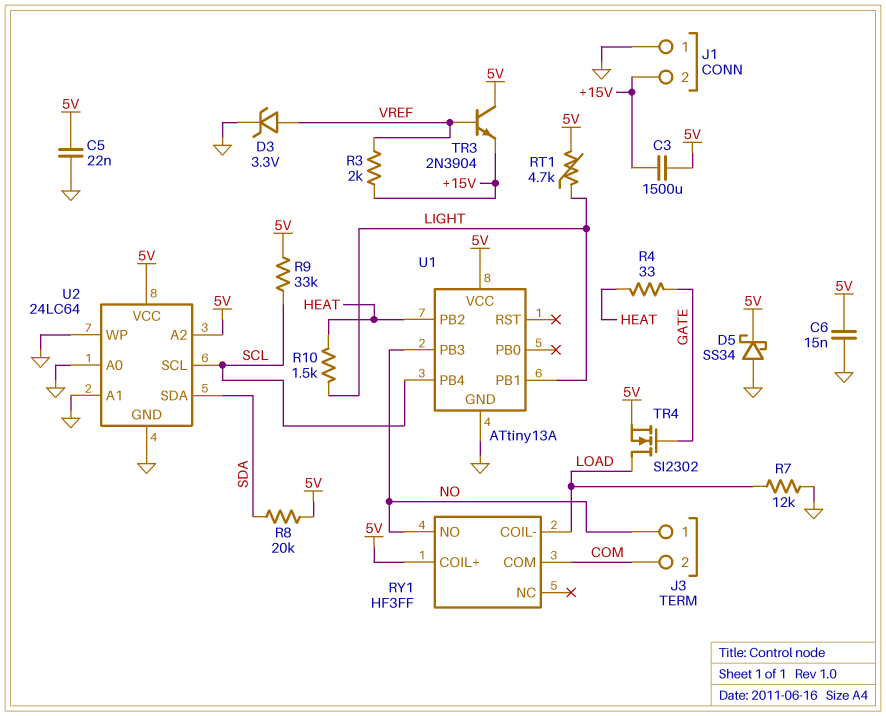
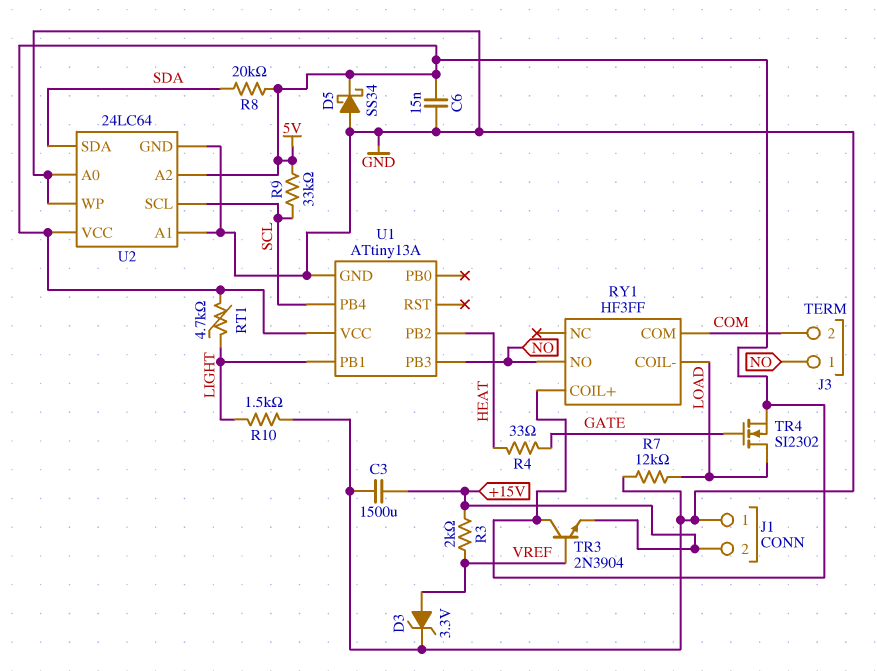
C3: 1500uF (+15V, 5V) -> 1500uF (+15V, GND)
C5: 22nF (5V, GND) -> none
R10: 1.5k (HEAT, LIGHT) -> 1.5k (GND, LIGHT)

